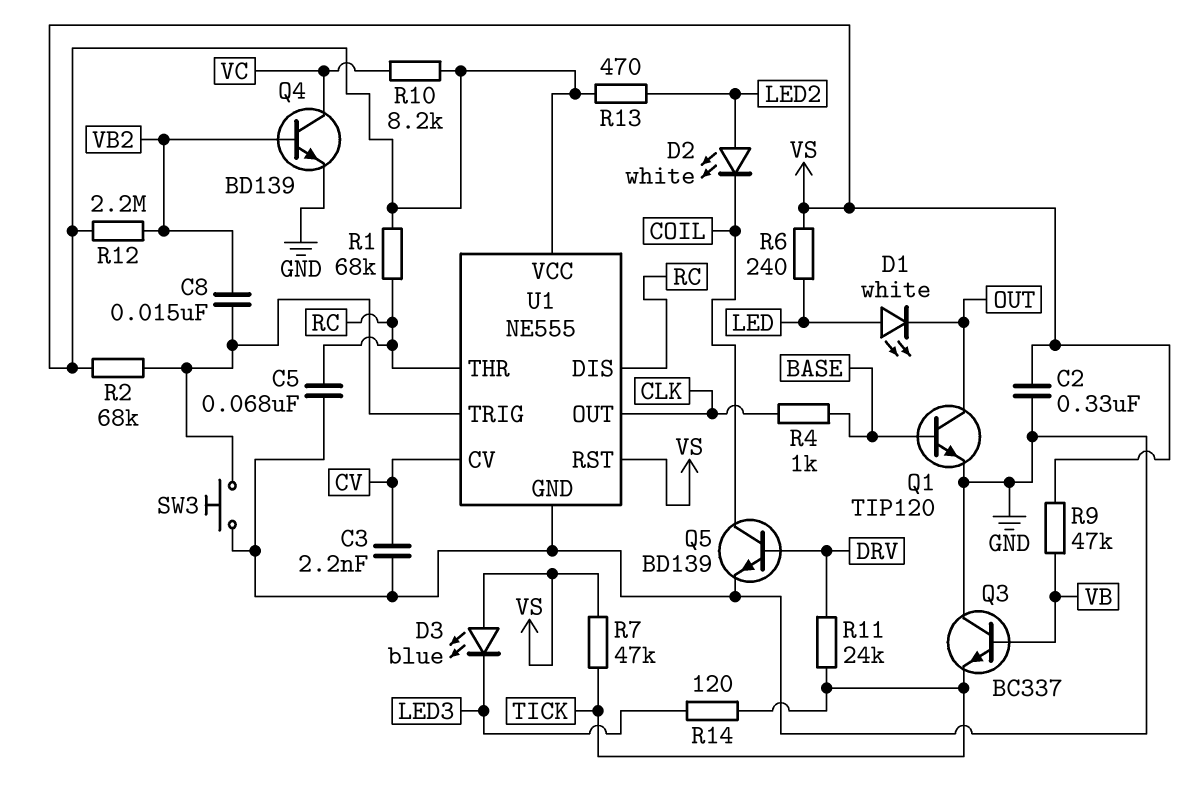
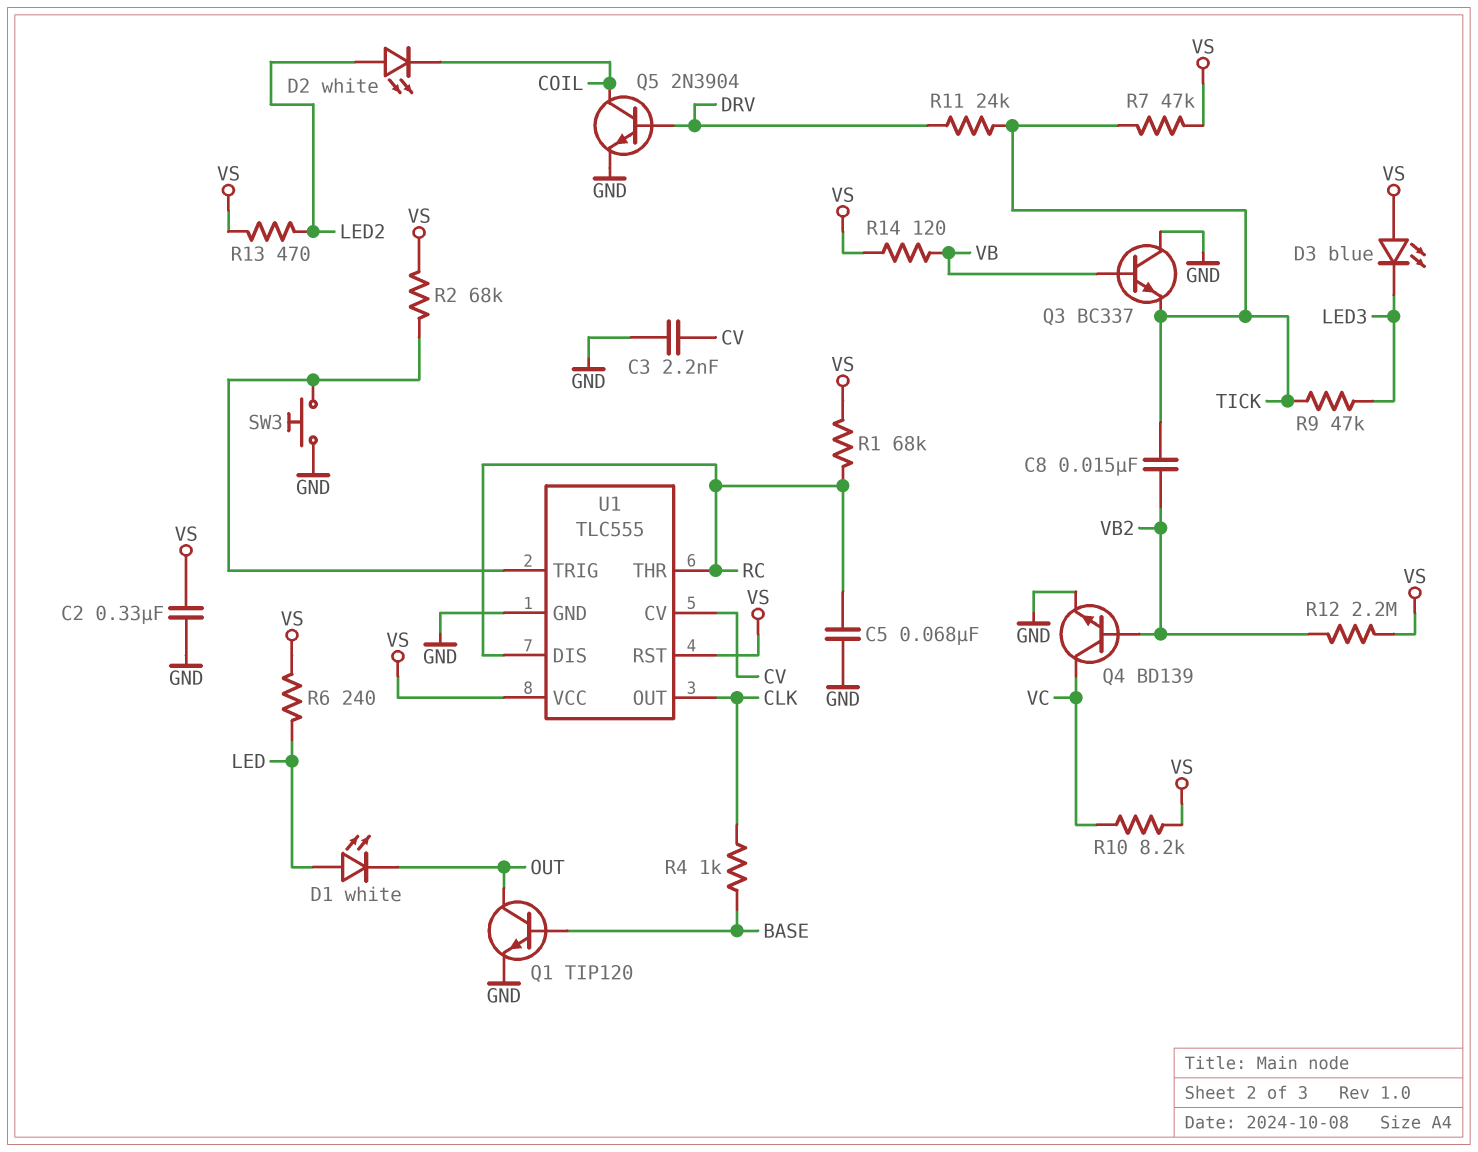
C8: 15nF (U1/TRIG, VB2) -> 15nF (TICK, VB2)
Q5: NPN BD139 (B DRV, C COIL, E GND) -> NPN 2N3904 (B DRV, C COIL, E GND)
R9: 47k (VB, VS) -> 47k (LED3, TICK)
R14: 120 (LED3, TICK) -> 120 (VB, VS)
U1: NE555 -> TLC555

